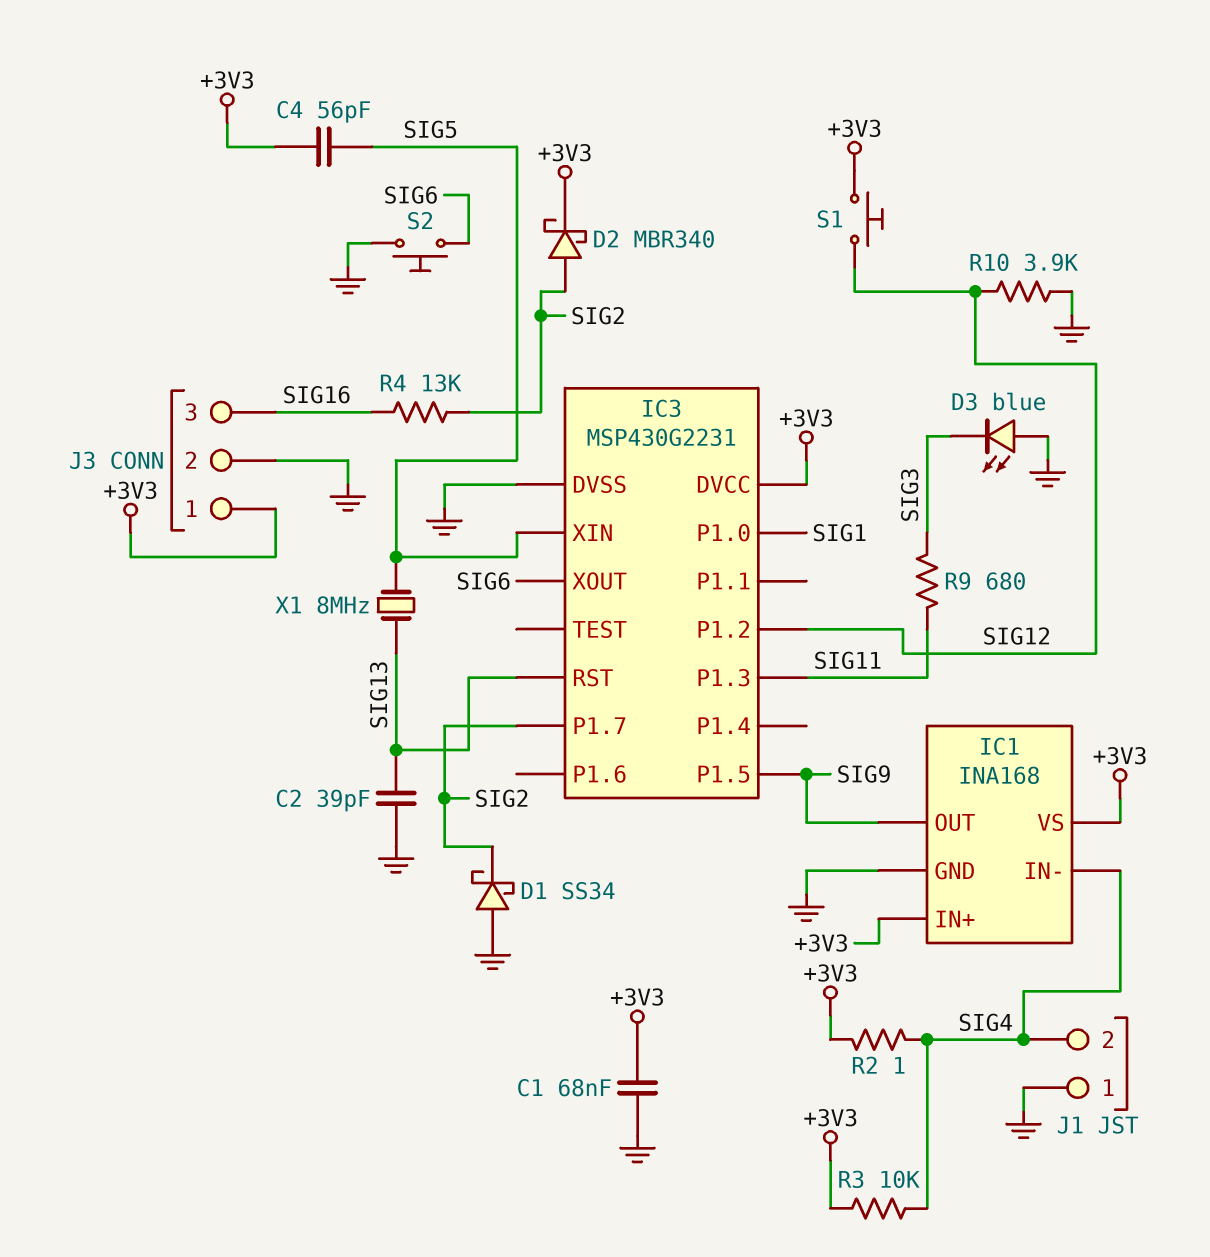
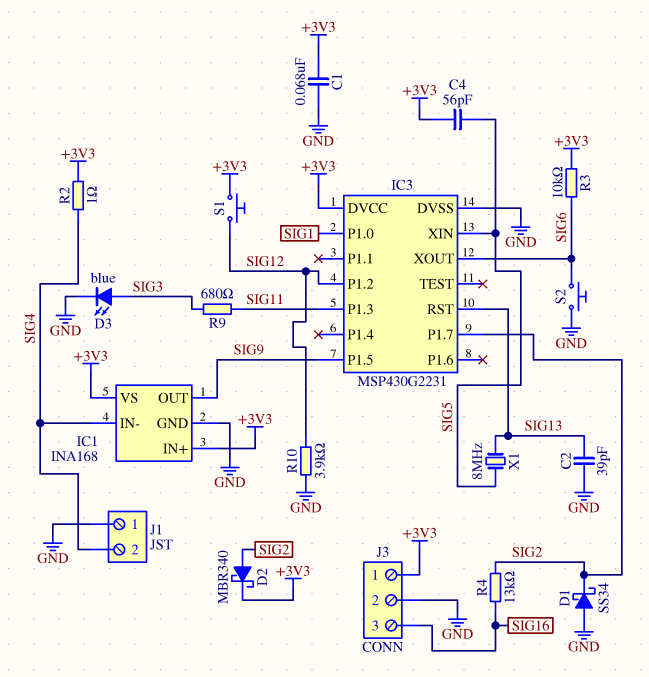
D3: LED blue (A GND, K SIG3) -> LED blue (A SIG3, K GND)
R3: 10k (+3V3, SIG4) -> 10k (+3V3, SIG6)

